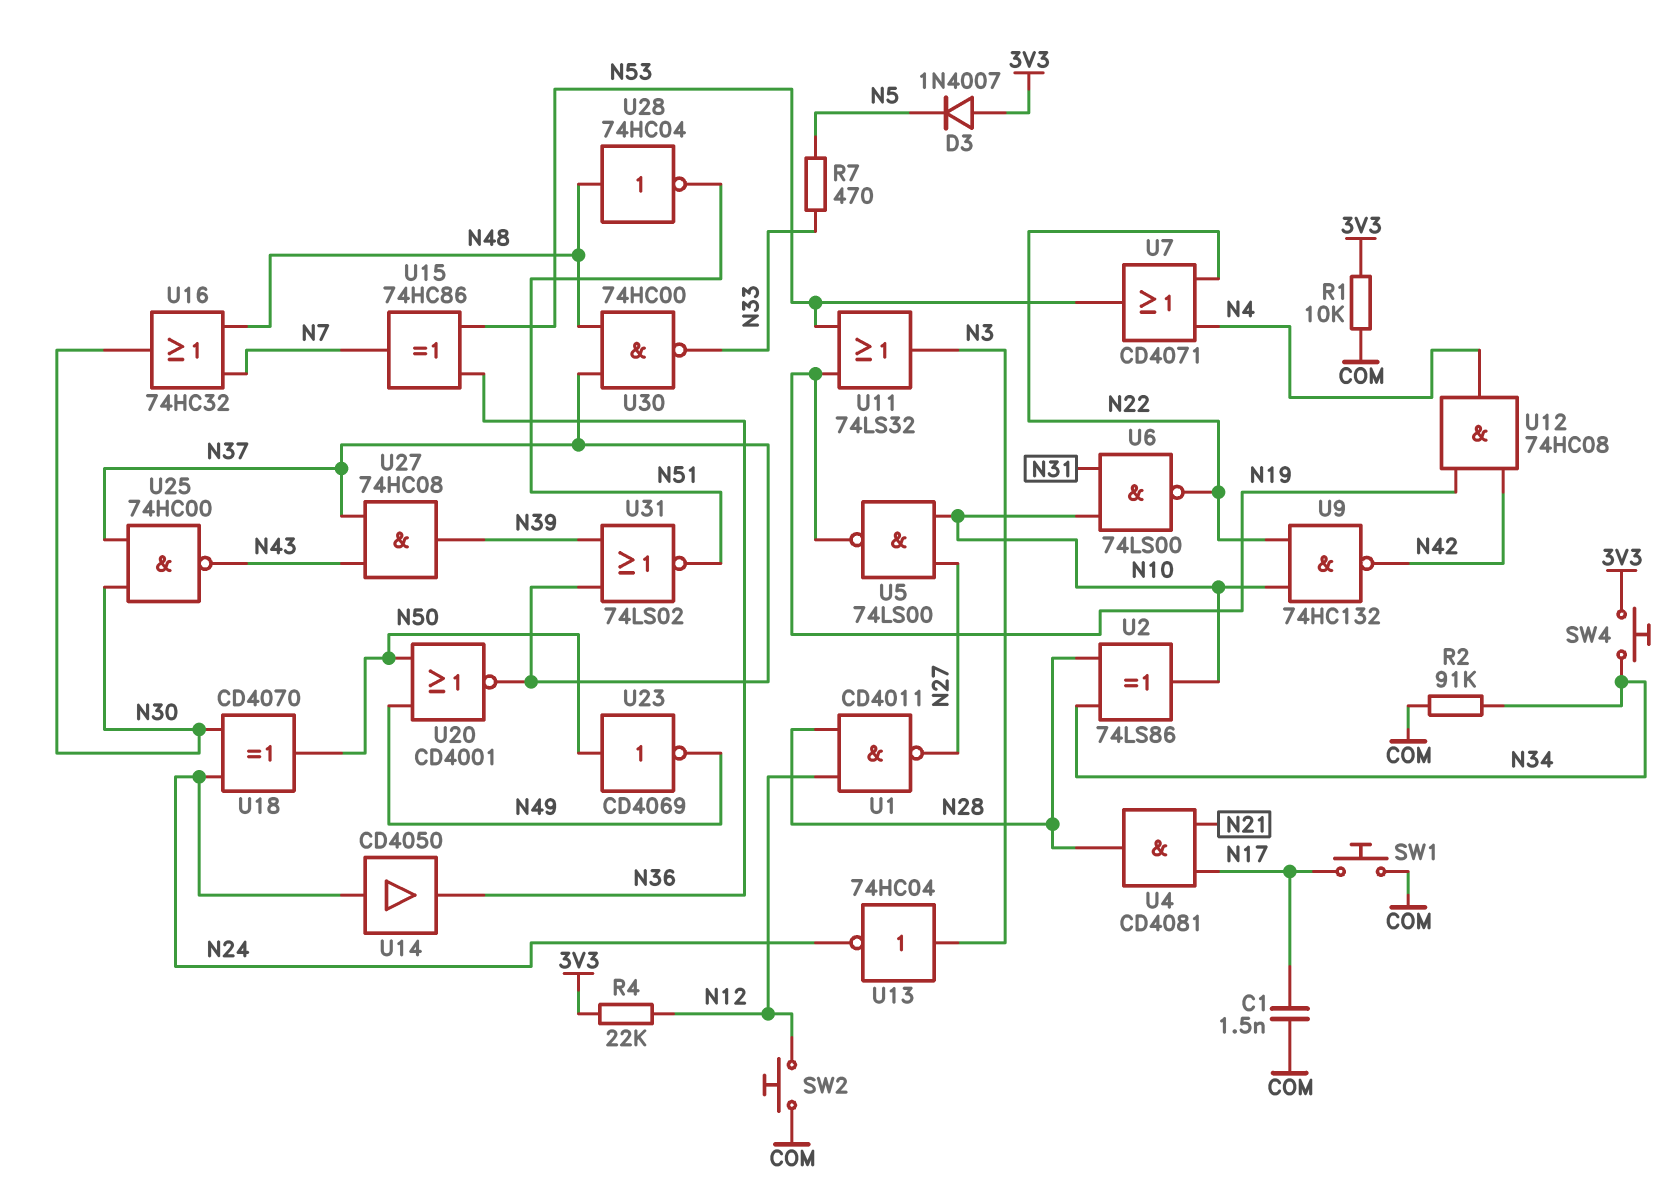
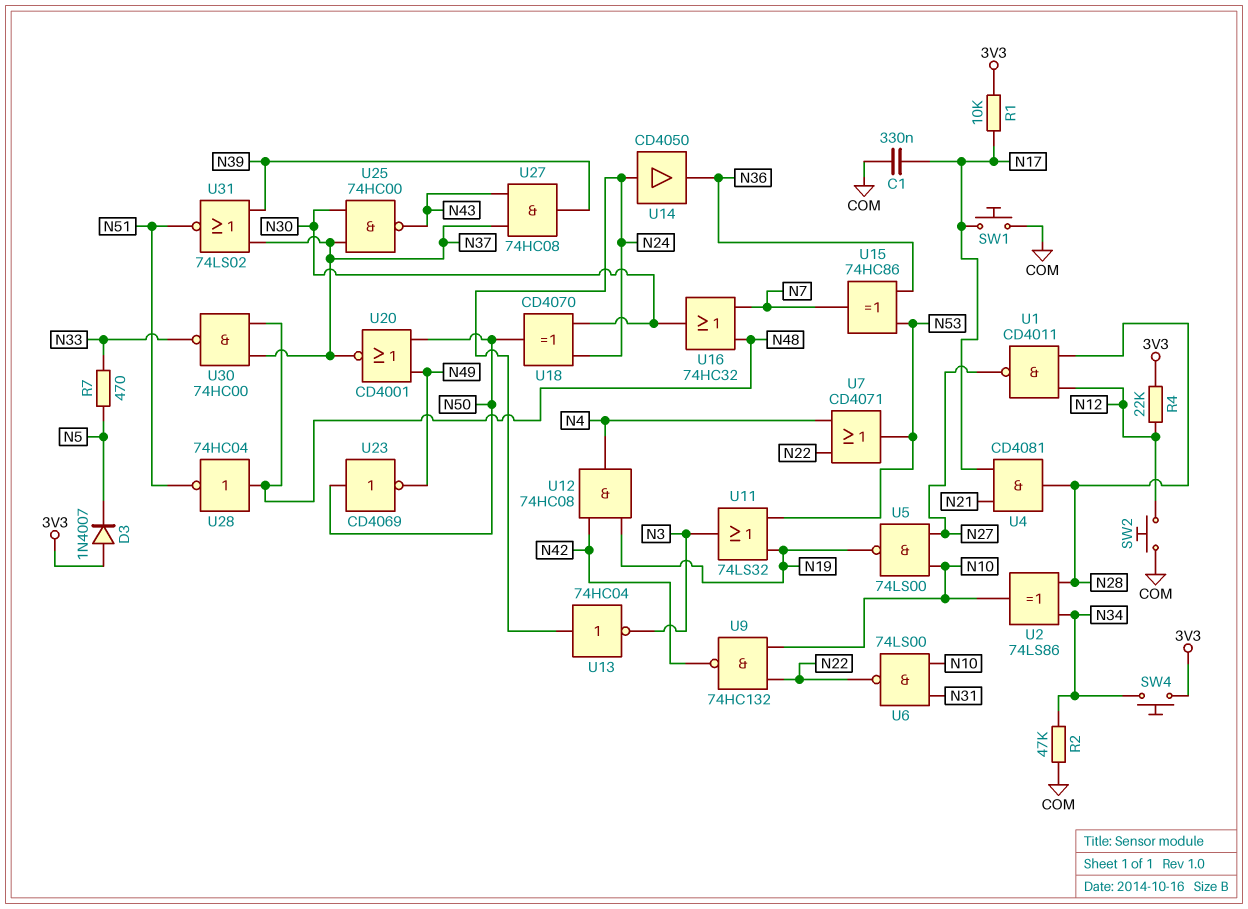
C1: 1.5nF (COM, N17) -> 330nF (COM, N17)
R1: 10k (3V3, COM) -> 10k (3V3, N17)
R2: 91k (COM, N34) -> 47k (COM, N34)
U13: NOT 74HC04 (in N3, out N24) -> NOT 74HC04 (in N24, out N3)

